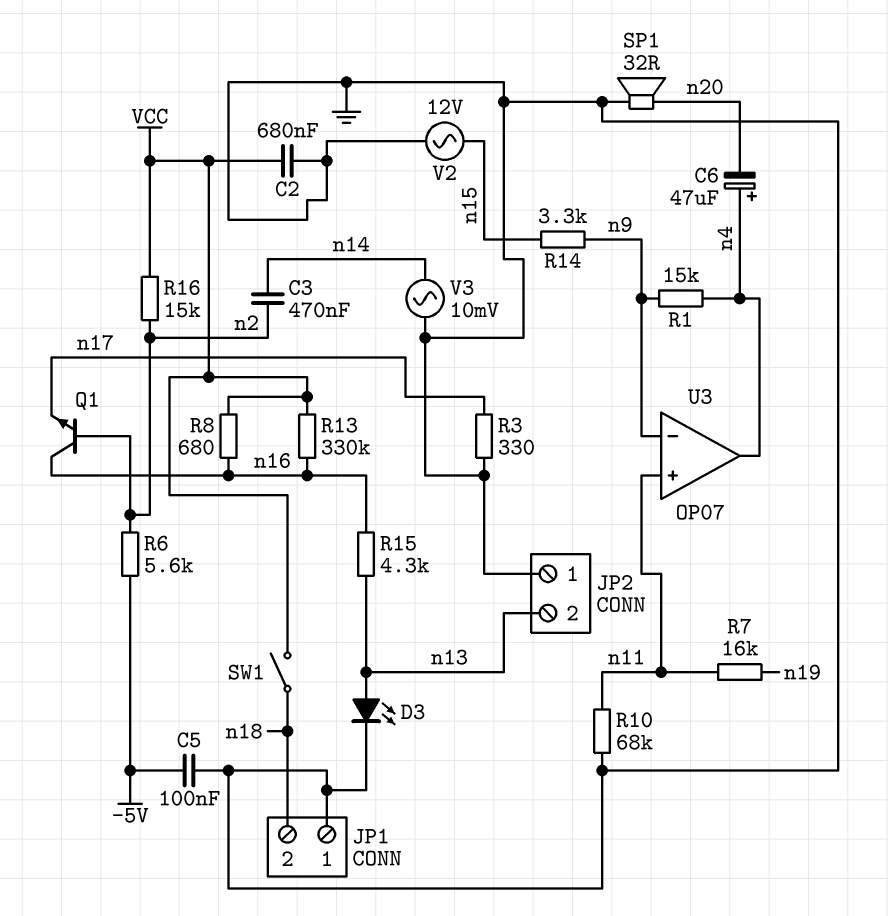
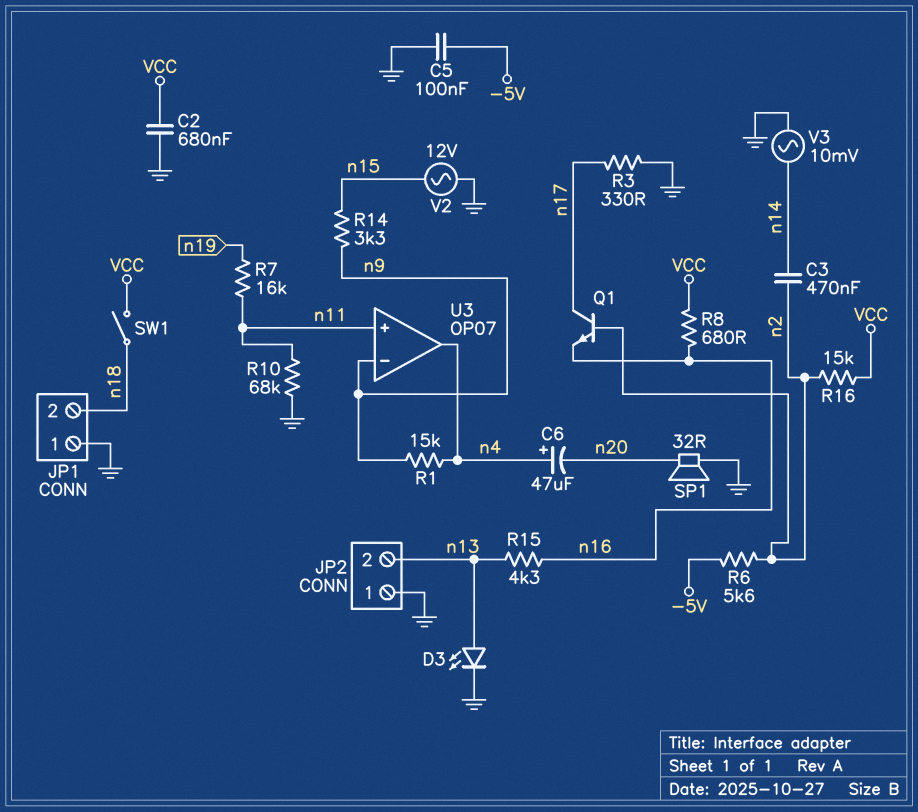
Q1: NPN (B n2, C n16, E n17) -> NPN (B n2, C n17, E n16)
R13: 330k (VCC, n16) -> none

